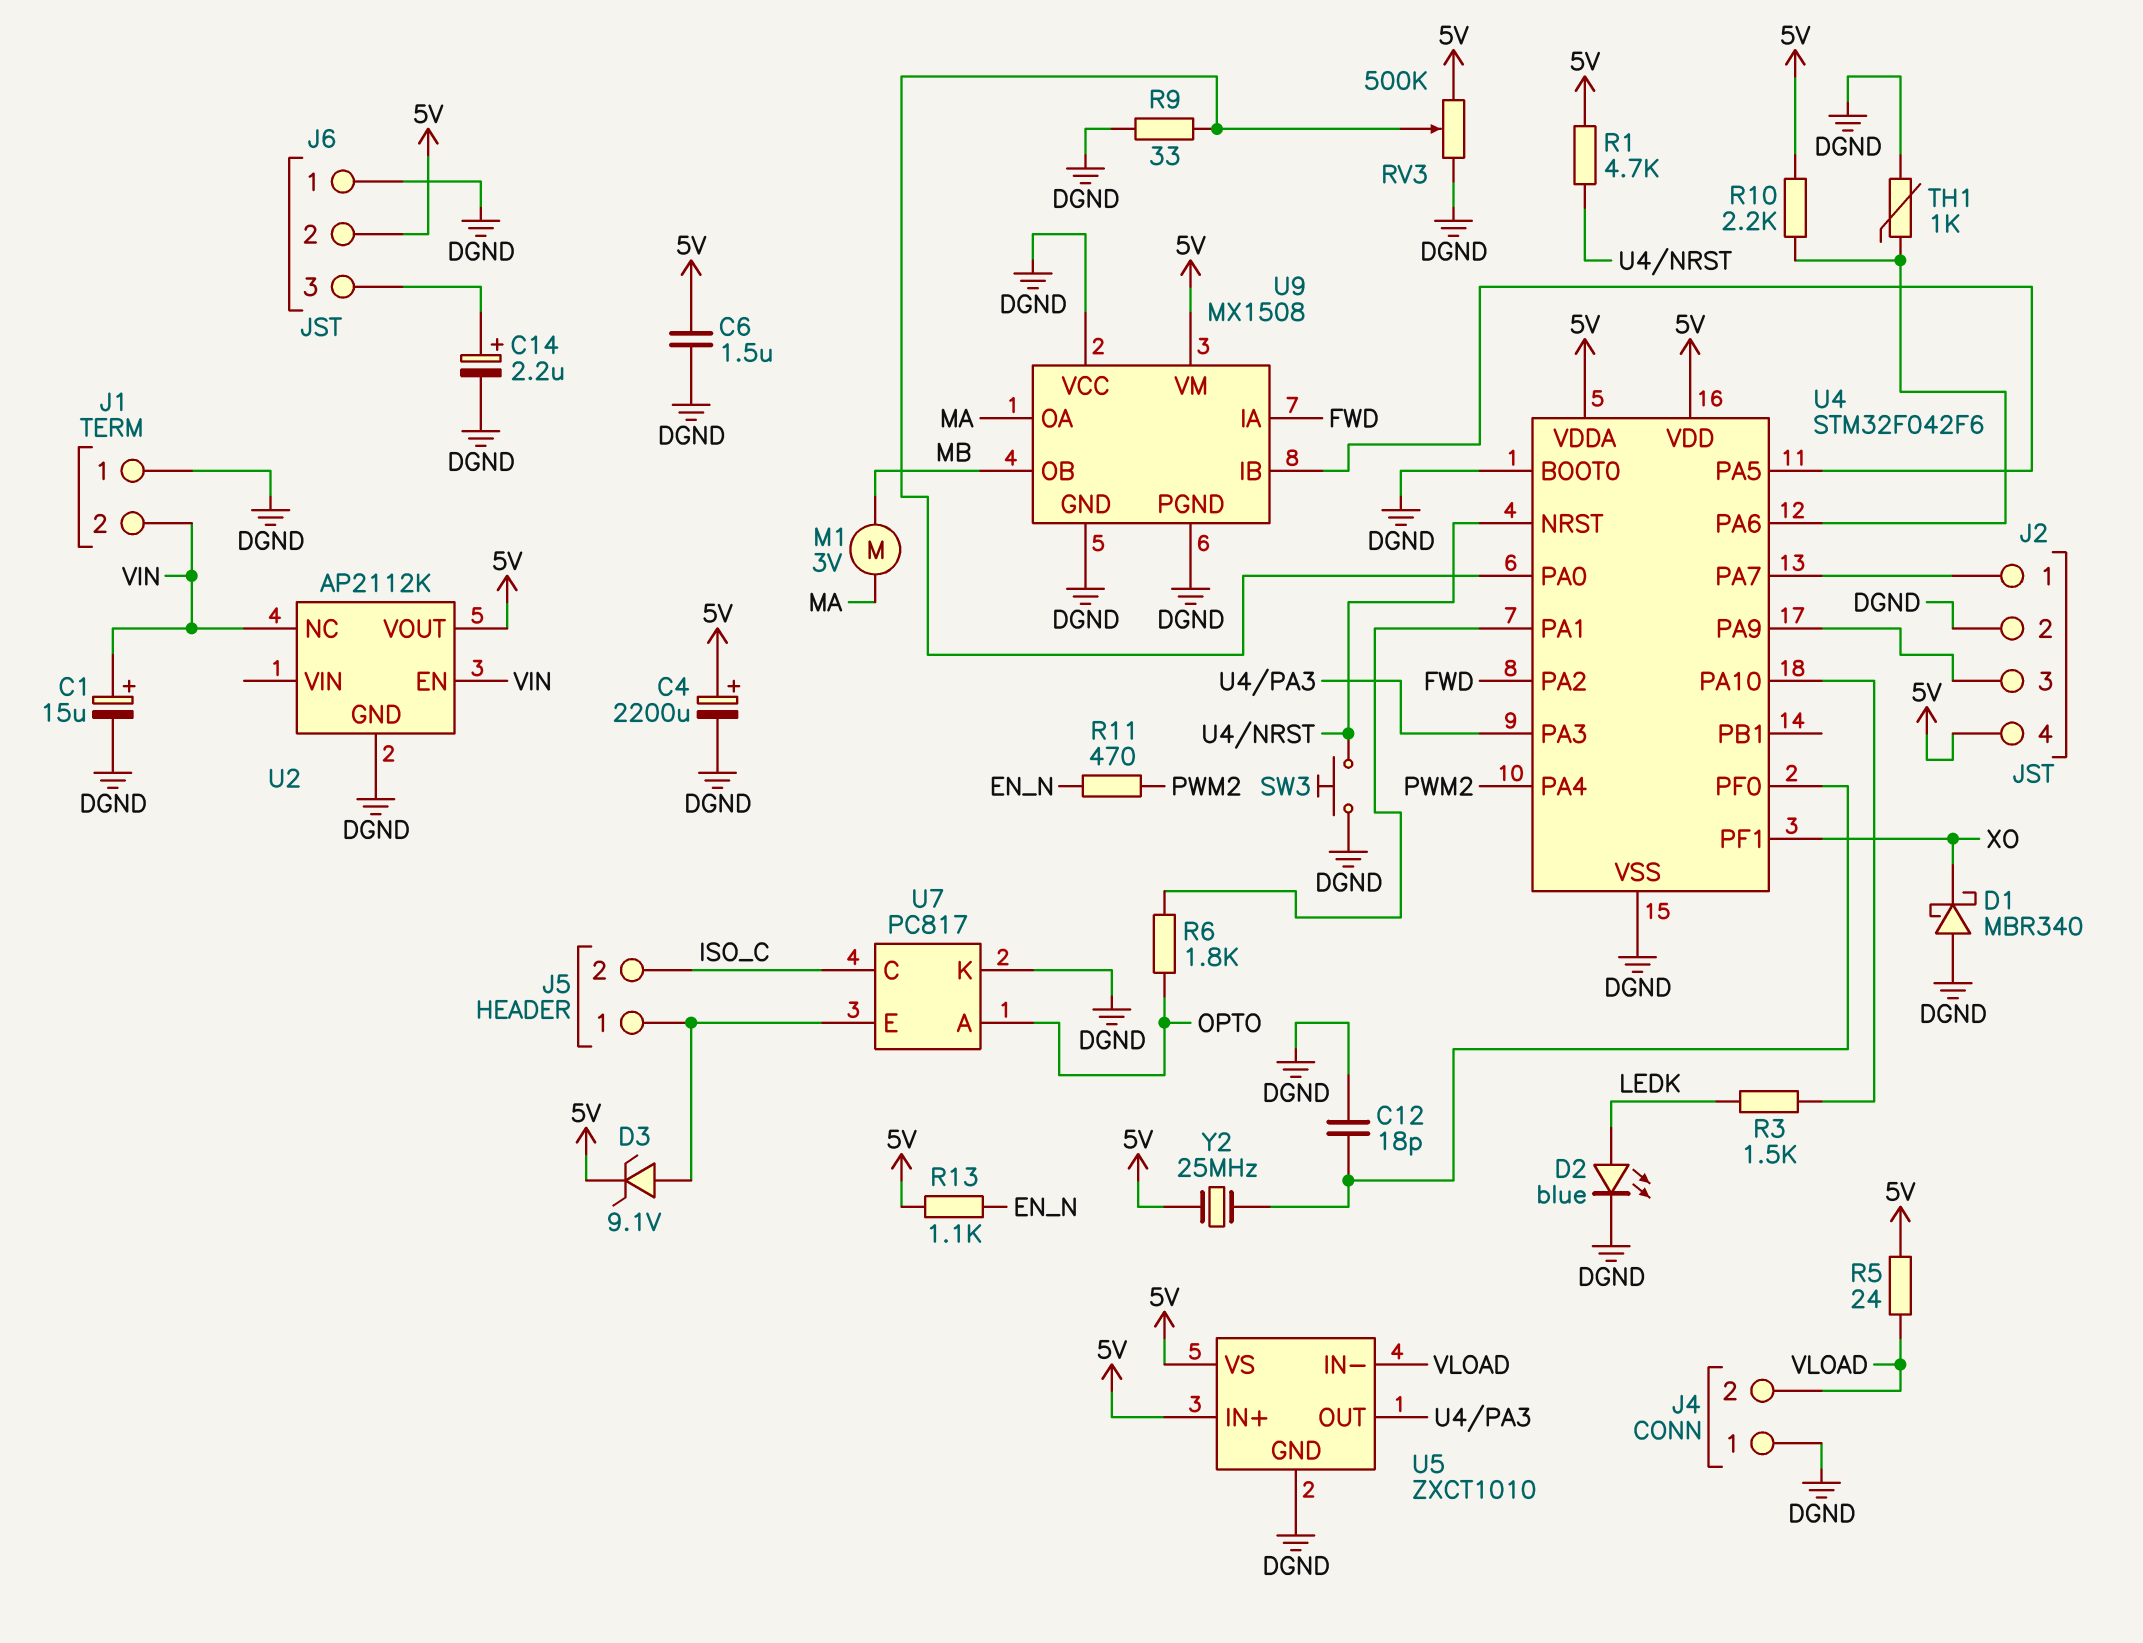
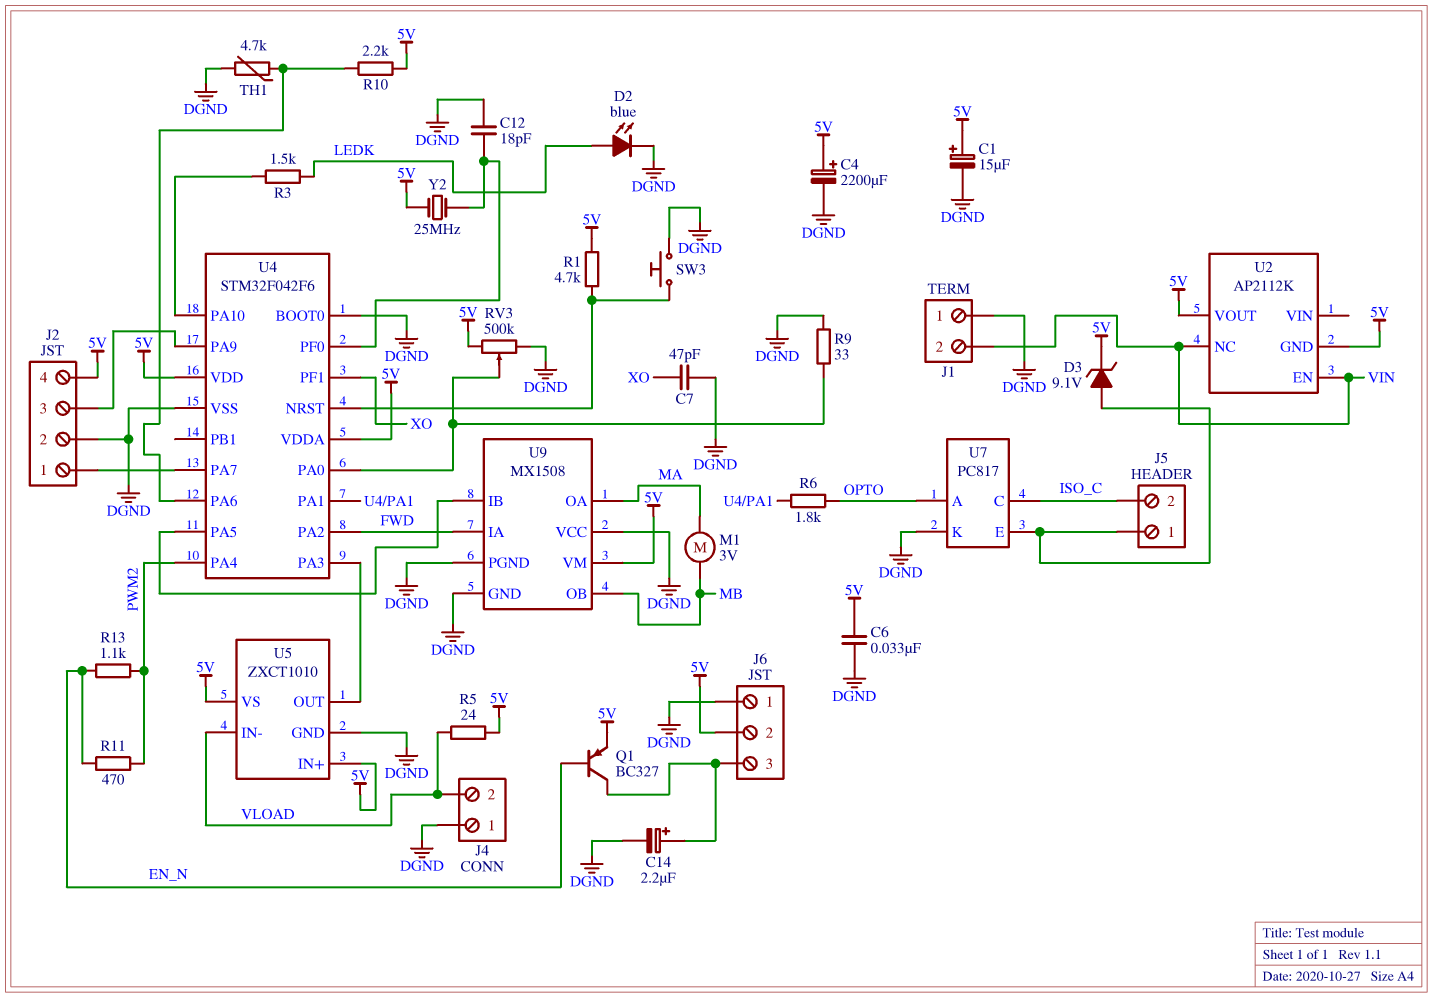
C1: 15uF (plus VIN, minus DGND) -> 15uF (plus 5V, minus DGND)
C6: 1.5uF (5V, DGND) -> 33nF (5V, DGND)
C7: none -> 47pF (DGND, XO)
D1: schottky MBR340 (A DGND, K XO) -> none
Q1: none -> PNP BC327 (B EN_N, C J6/3, E 5V)
R13: 1.1k (5V, EN_N) -> 1.1k (EN_N, PWM2)
TH1: 1k (DGND, U4/PA6) -> 4.7k (DGND, U4/PA6)
U2 pin GND: DGND -> 5V

